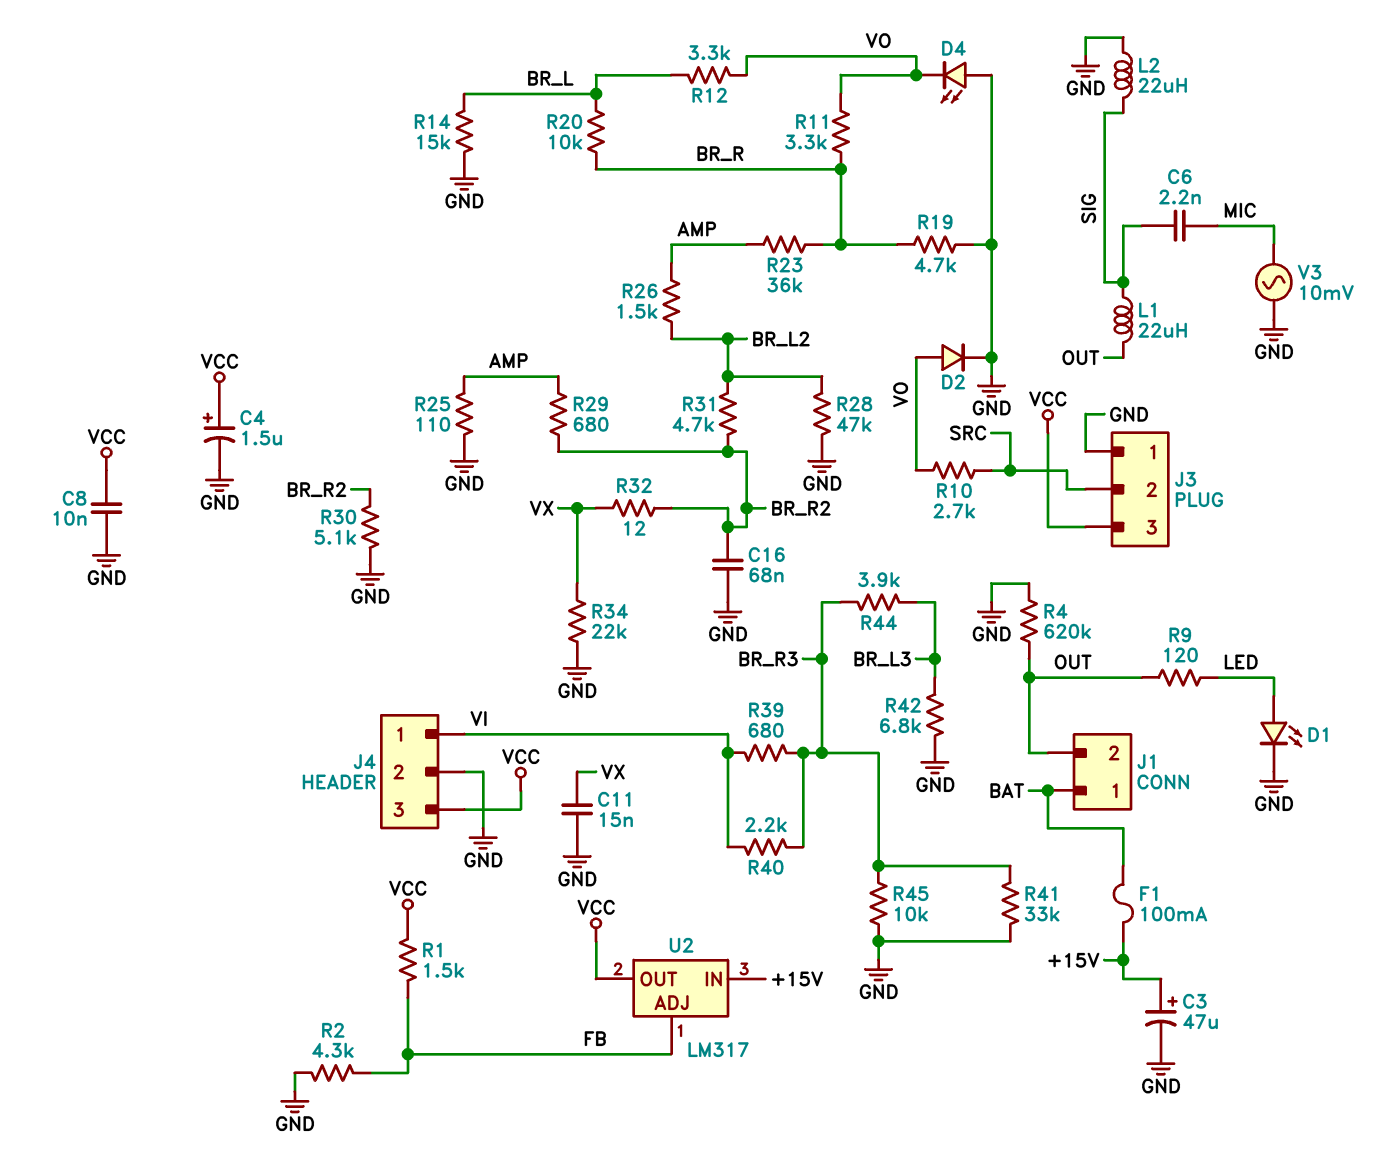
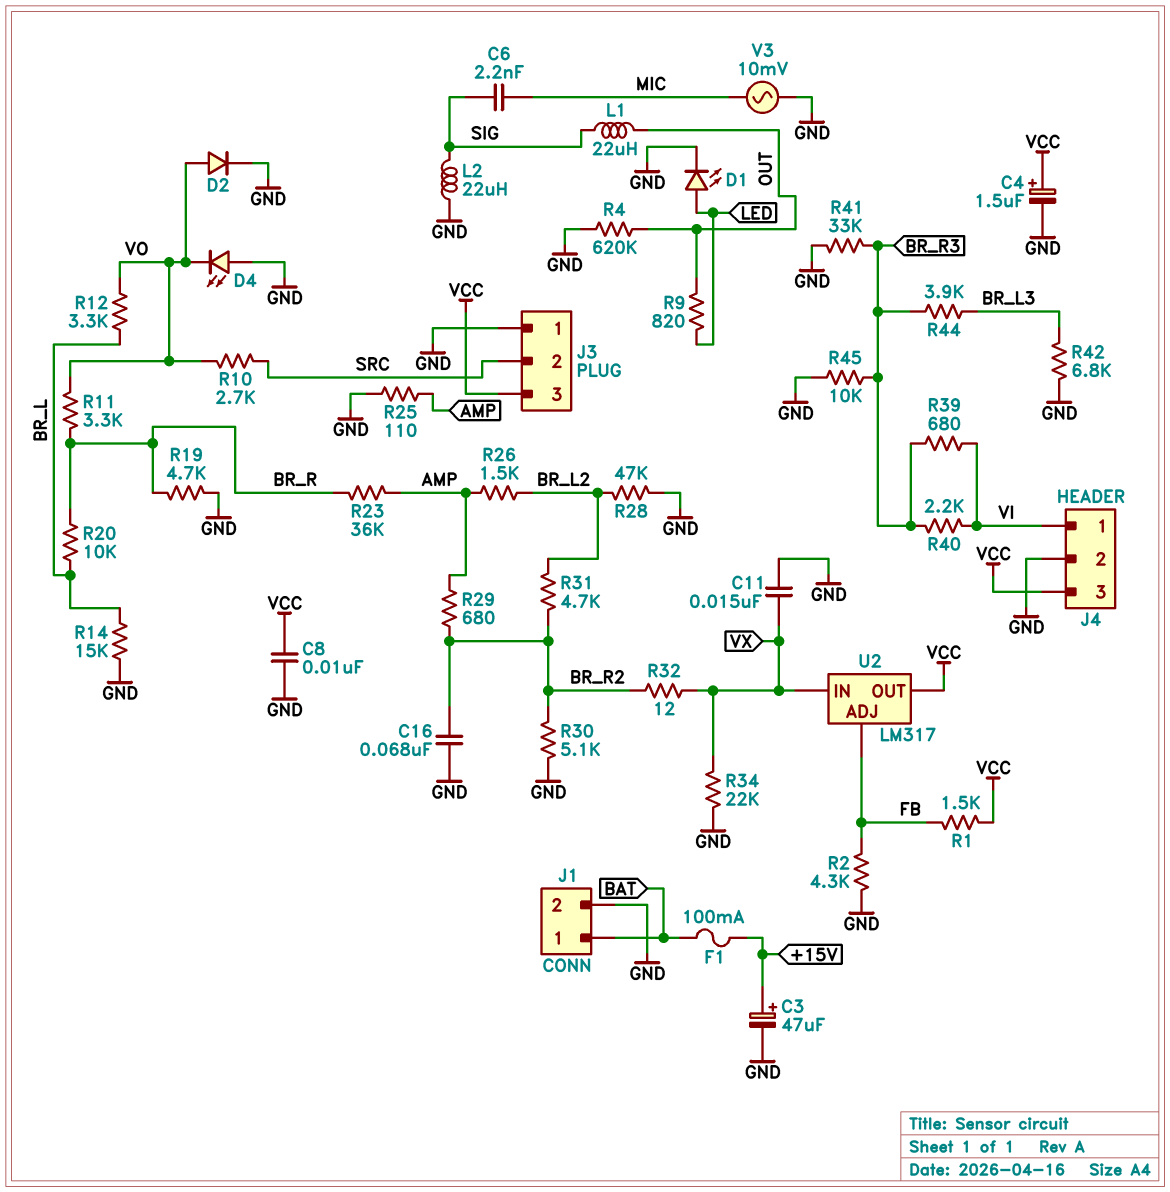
J1 pin 2: OUT -> GND
R9: 120 (LED, OUT) -> 820 (LED, OUT)
U2 pin IN: +15V -> VX

